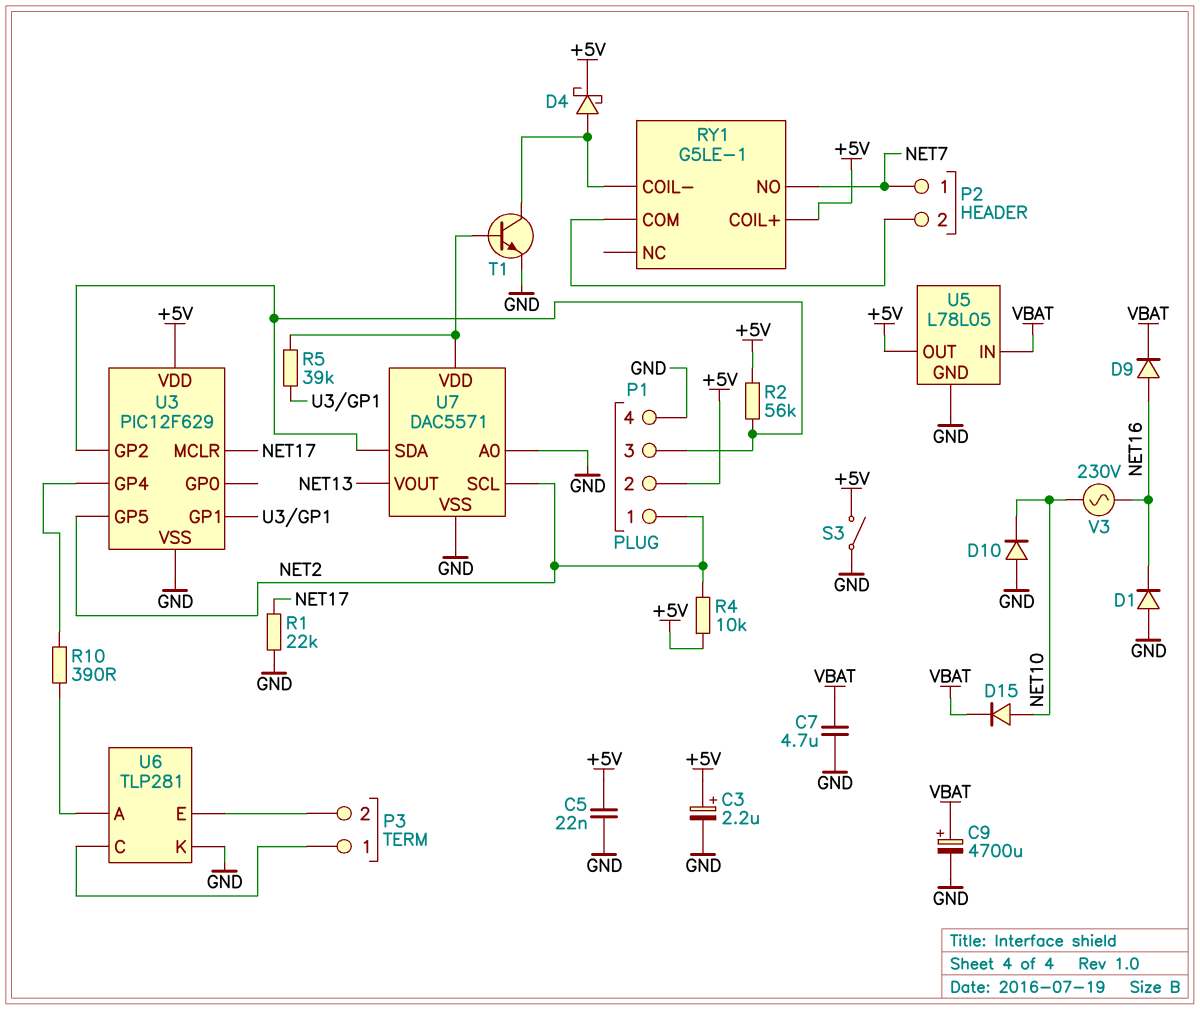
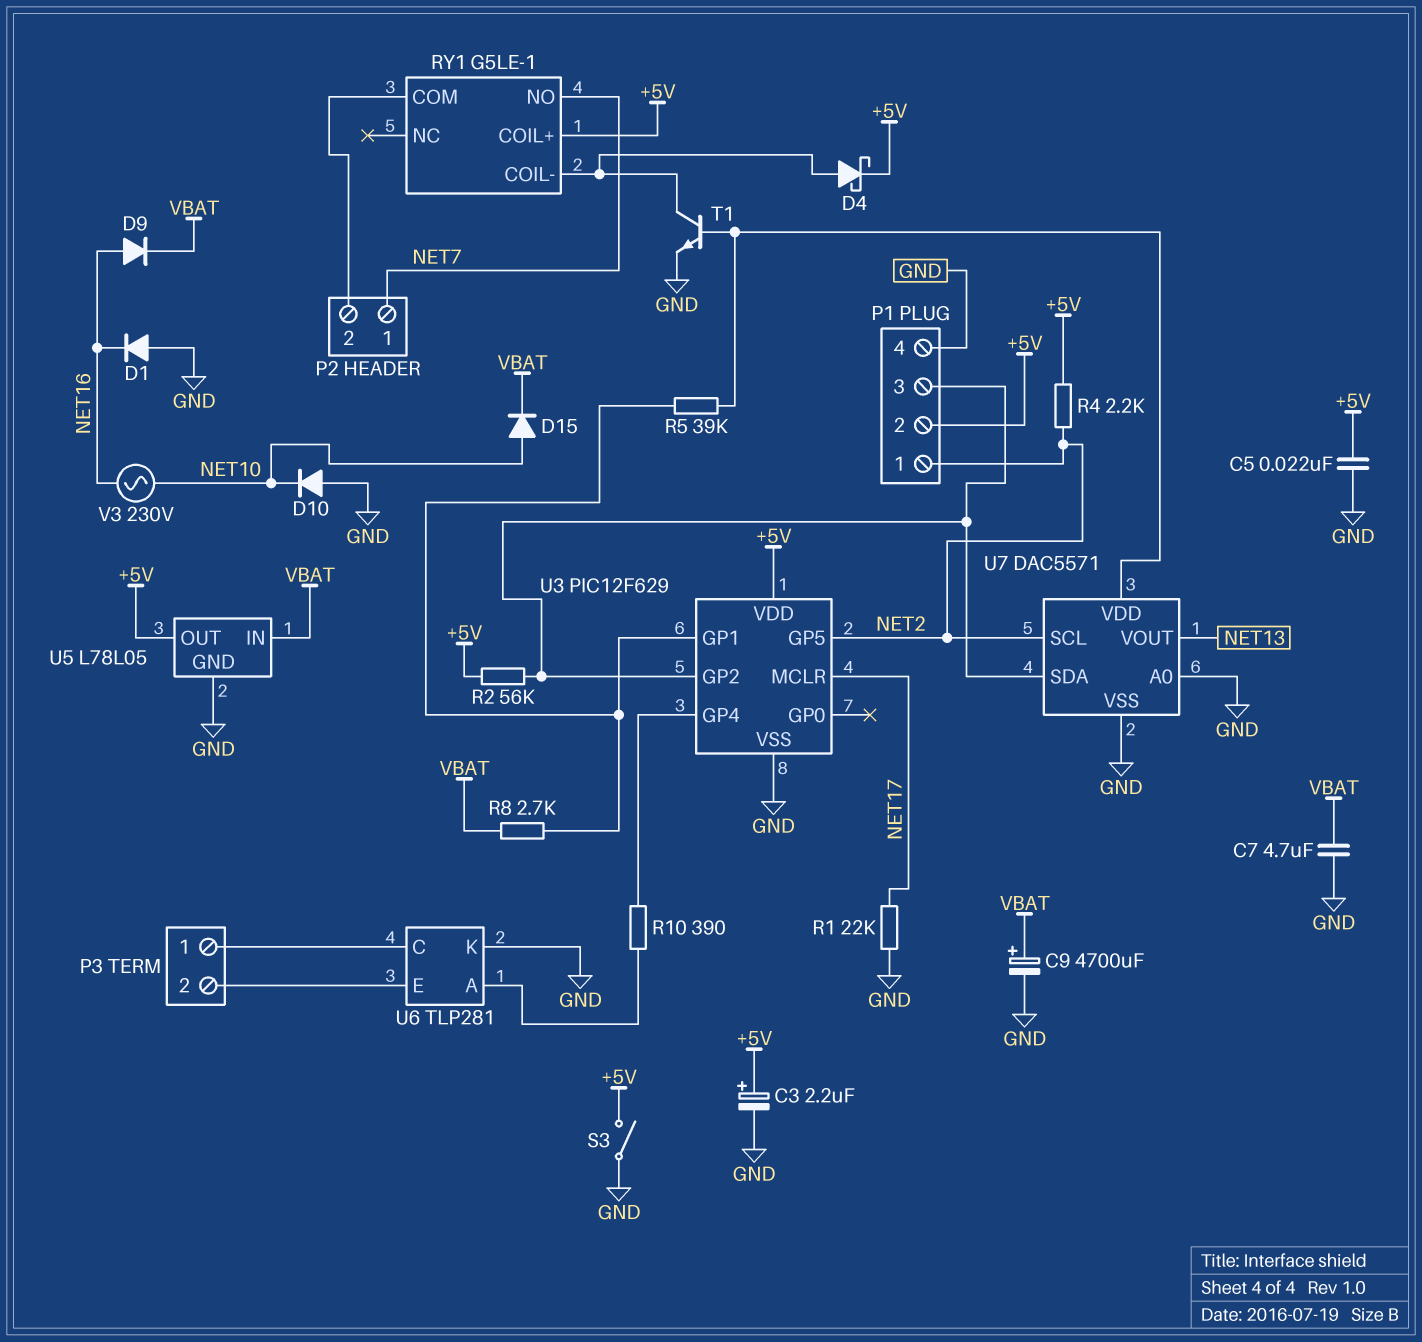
R4: 10k (+5V, NET2) -> 2.2k (+5V, NET2)
R8: none -> 2.7k (U3/GP1, VBAT)

